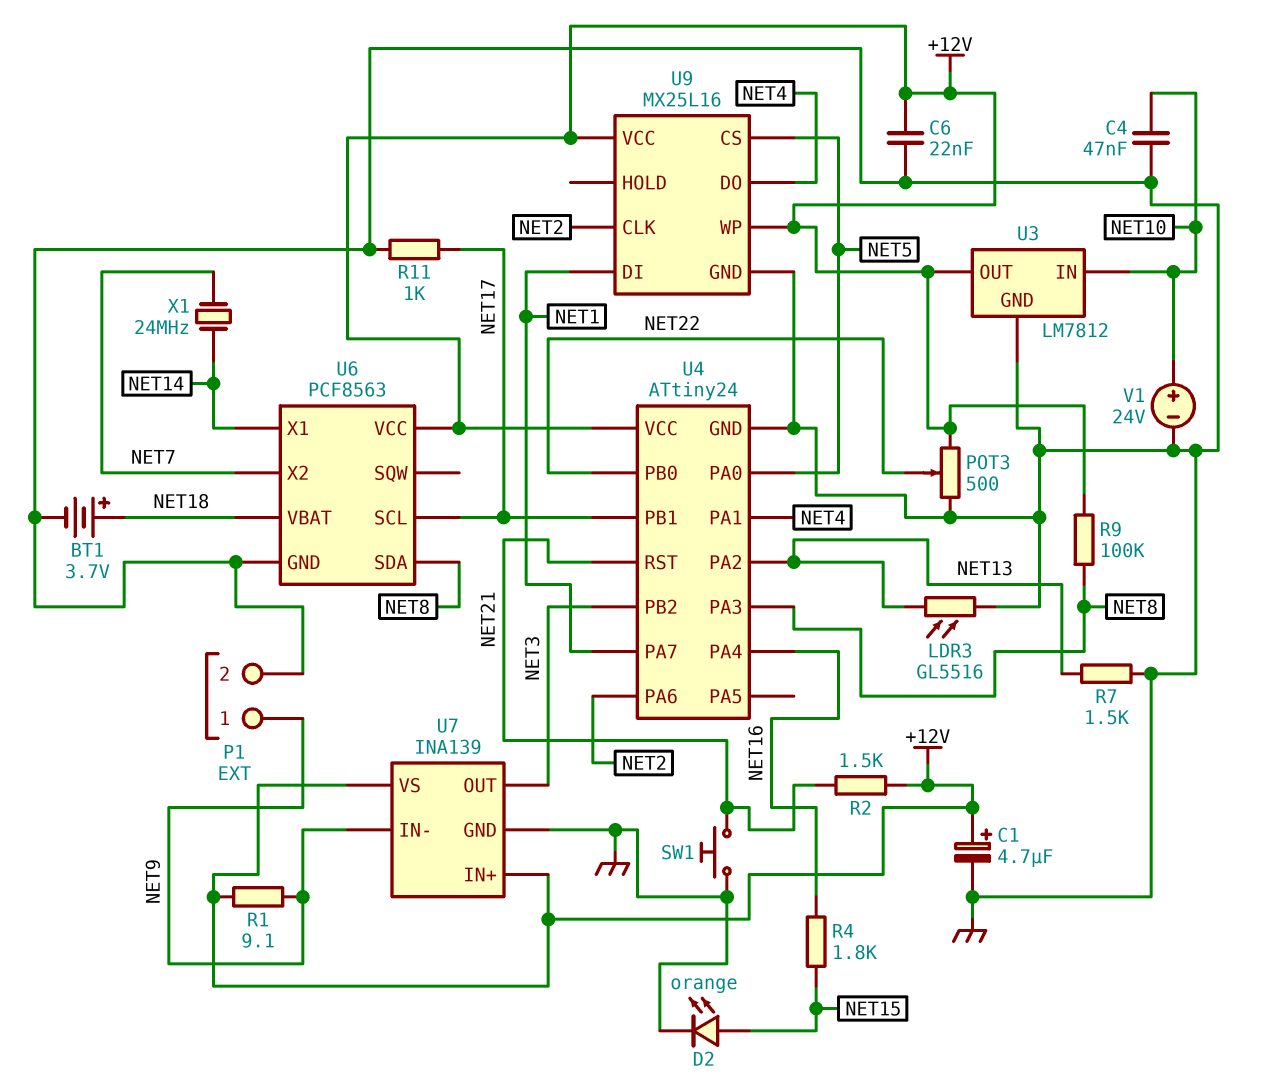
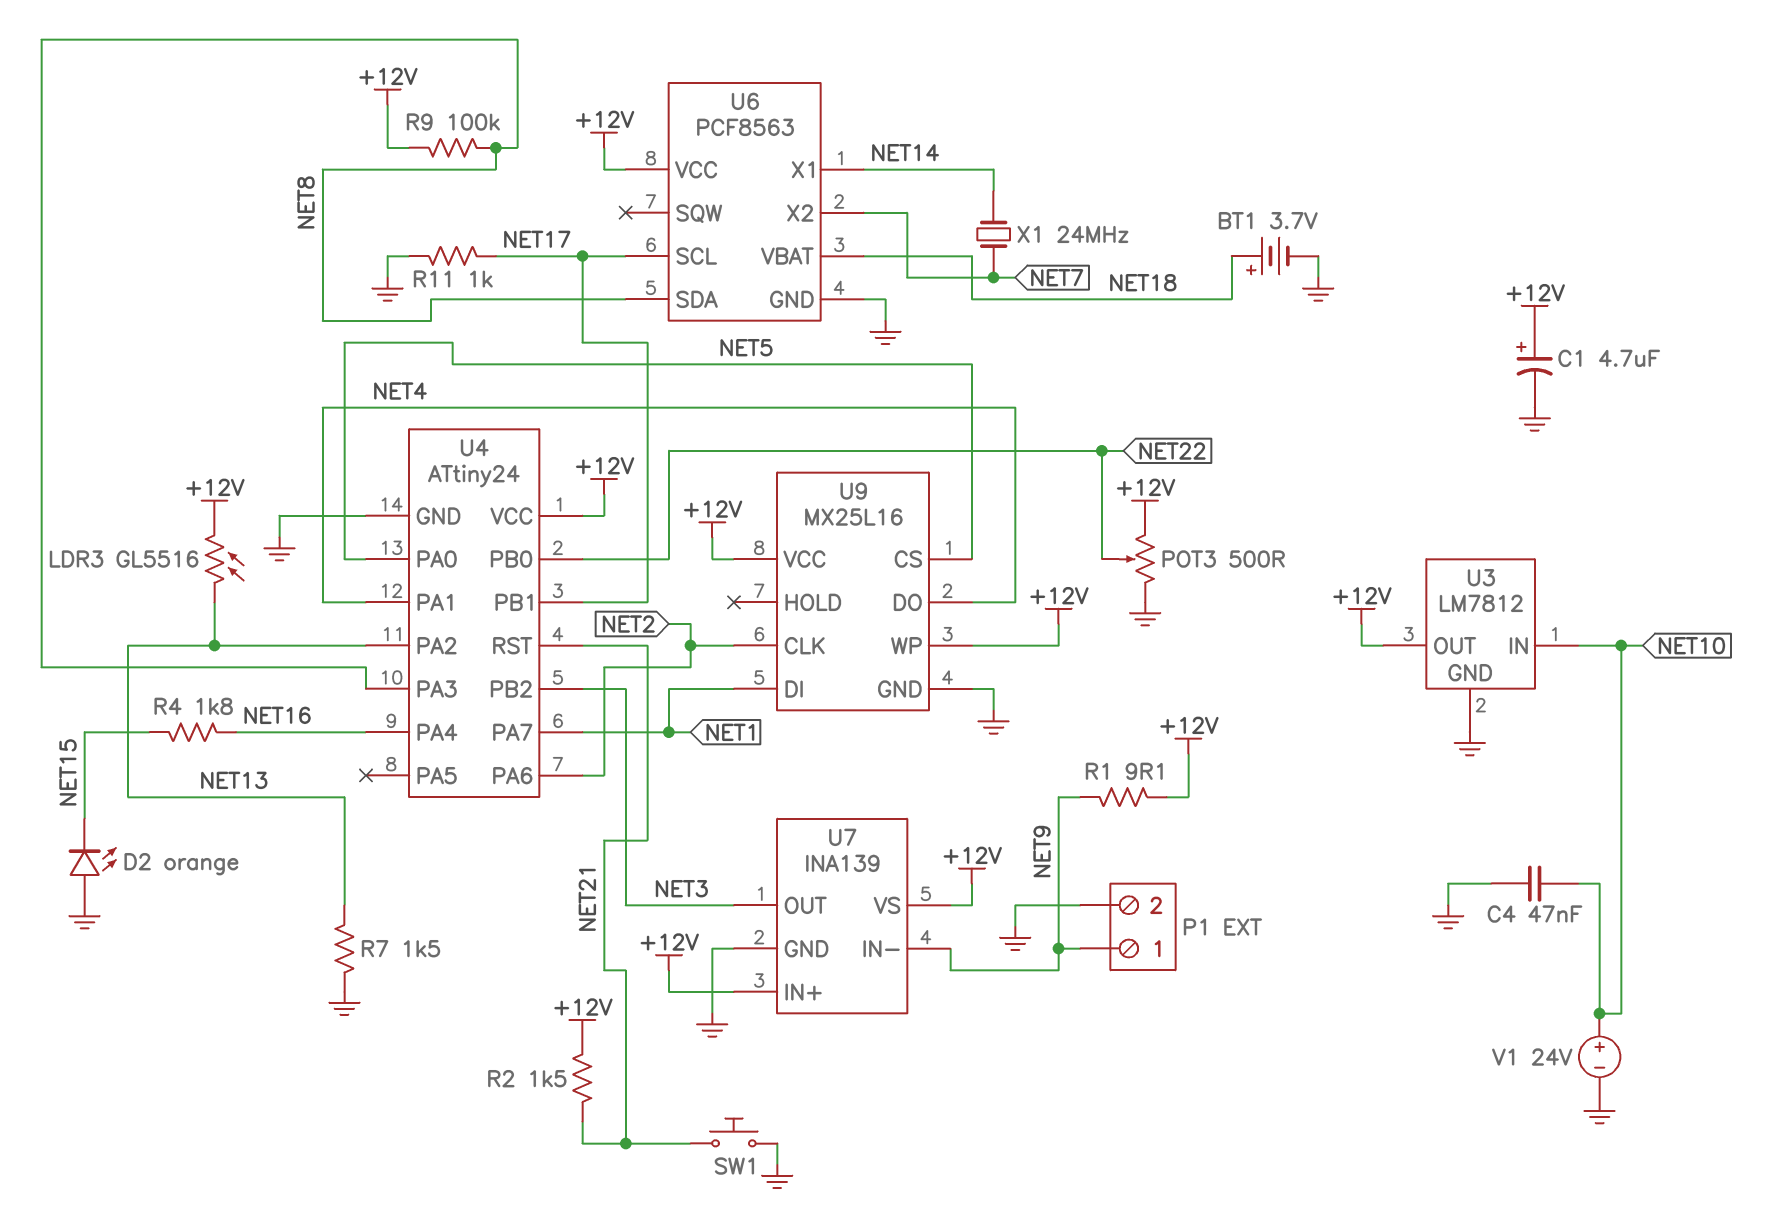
C6: 22nF (+12V, GND) -> none
D2: LED orange (A NET15, K GND) -> LED orange (A GND, K NET15)
LDR3: GL5516 (GND, NET13) -> GL5516 (+12V, NET13)

